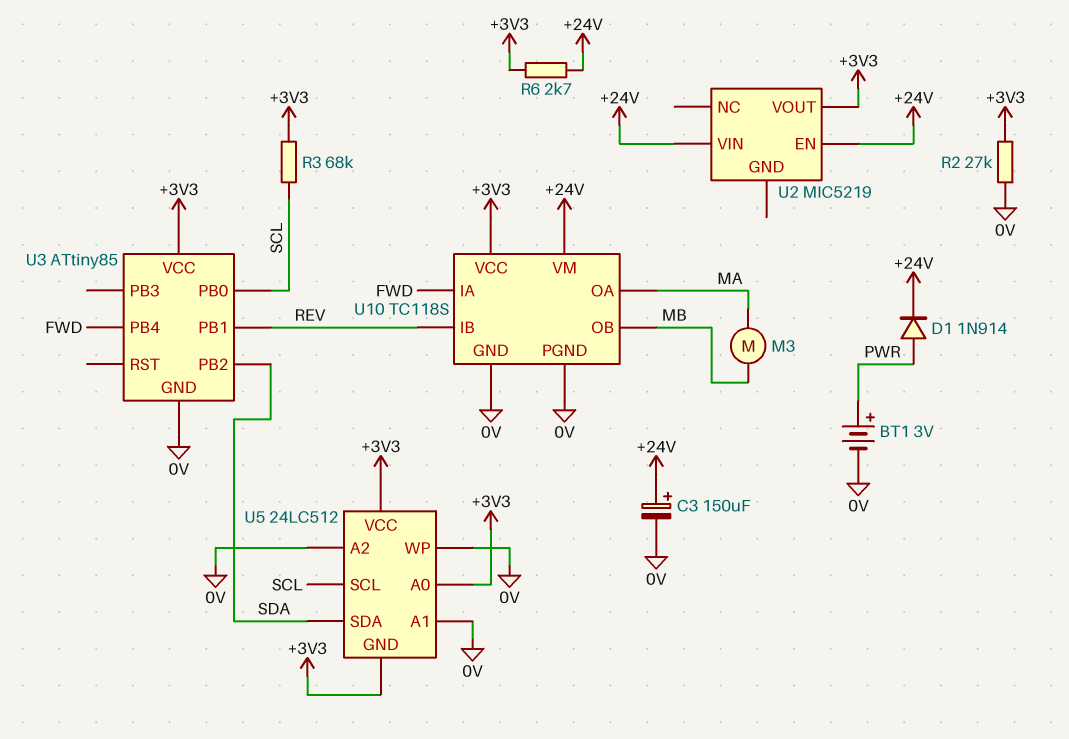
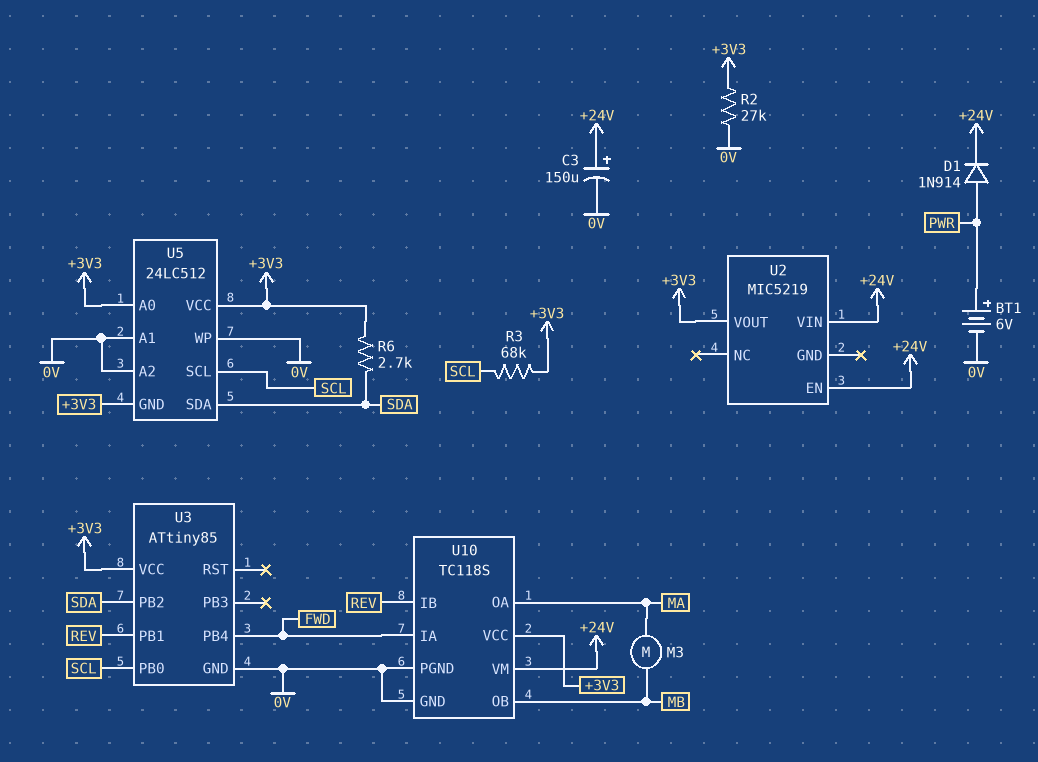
BT1: 3V (plus PWR, minus 0V) -> 6V (plus PWR, minus 0V)
R6: 2.7k (+3V3, +24V) -> 2.7k (+3V3, SDA)

